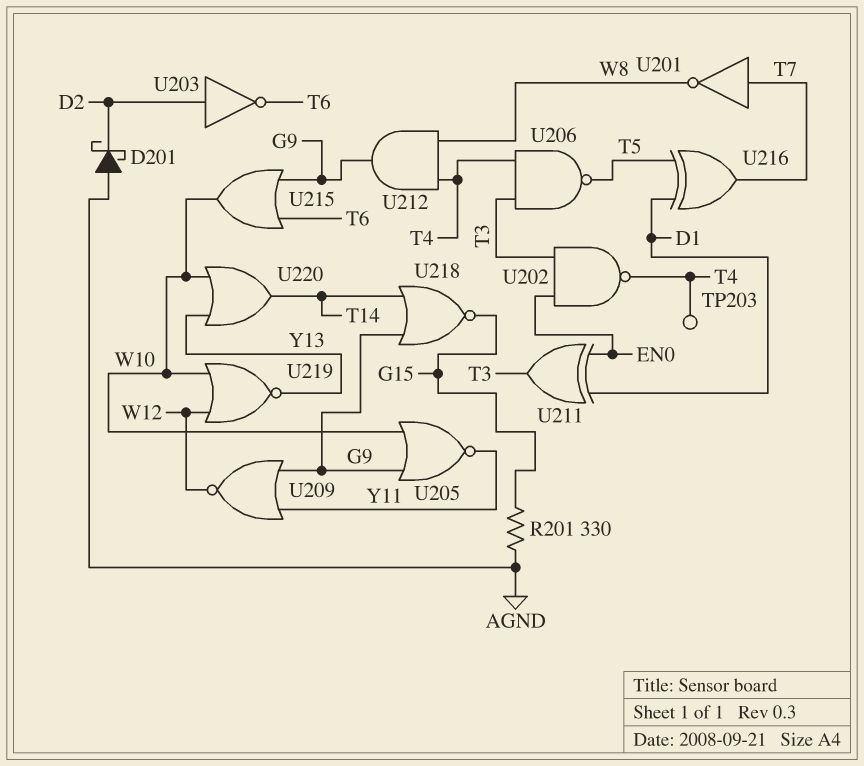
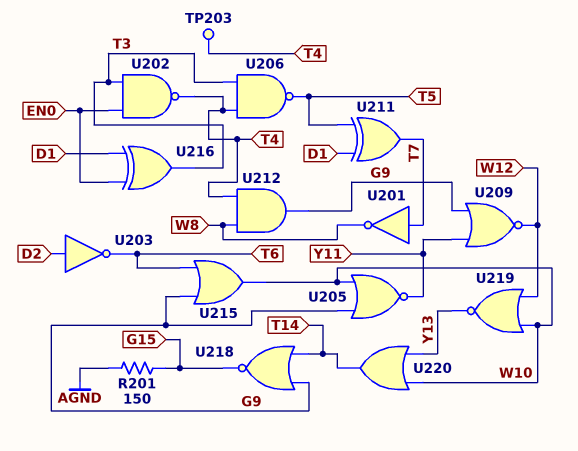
D201: schottky (A AGND, K D2) -> none
R201: 330 (AGND, G15) -> 150 (AGND, G15)
U211: XOR (in D1, in EN0, out T3) -> XOR (in D1, in T5, out T7)
U216: XOR (in D1, in T5, out T7) -> XOR (in D1, in EN0, out T3)

